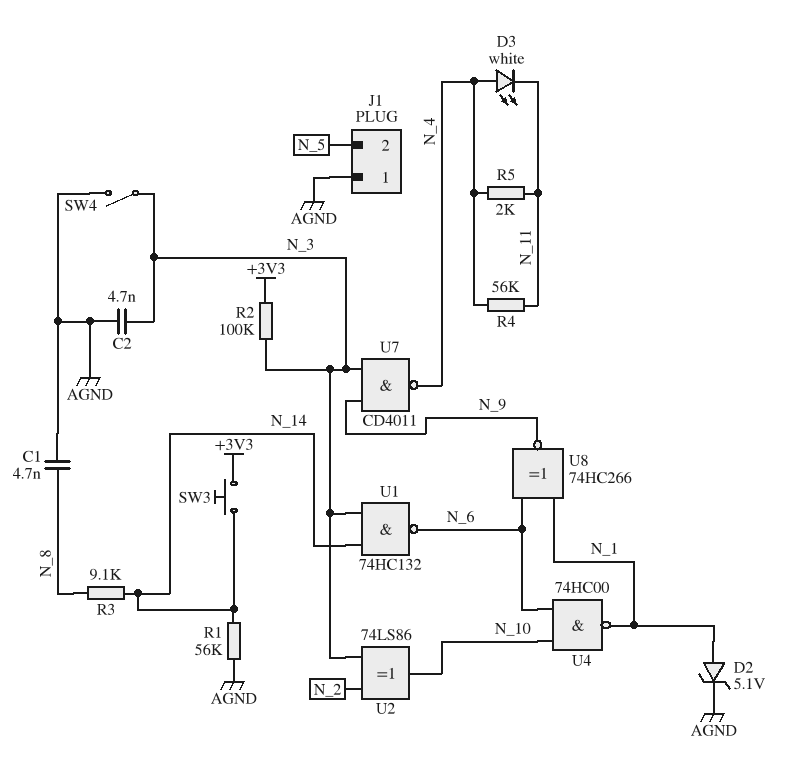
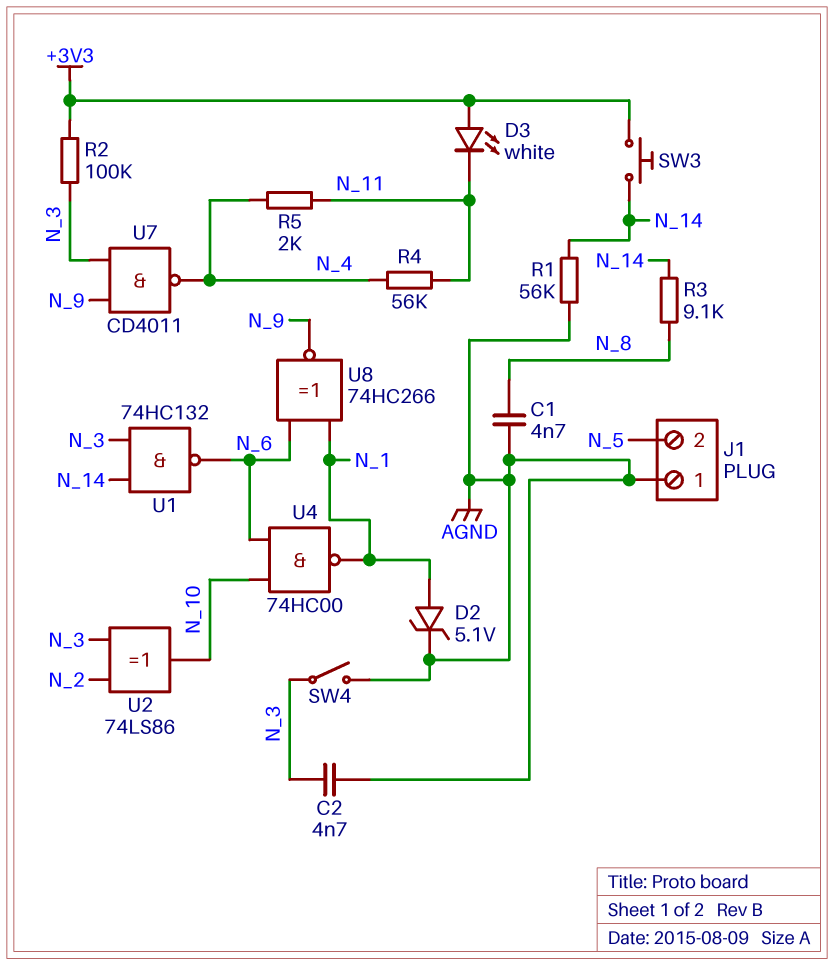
D3: LED white (A N_4, K N_11) -> LED white (A +3V3, K N_11)

